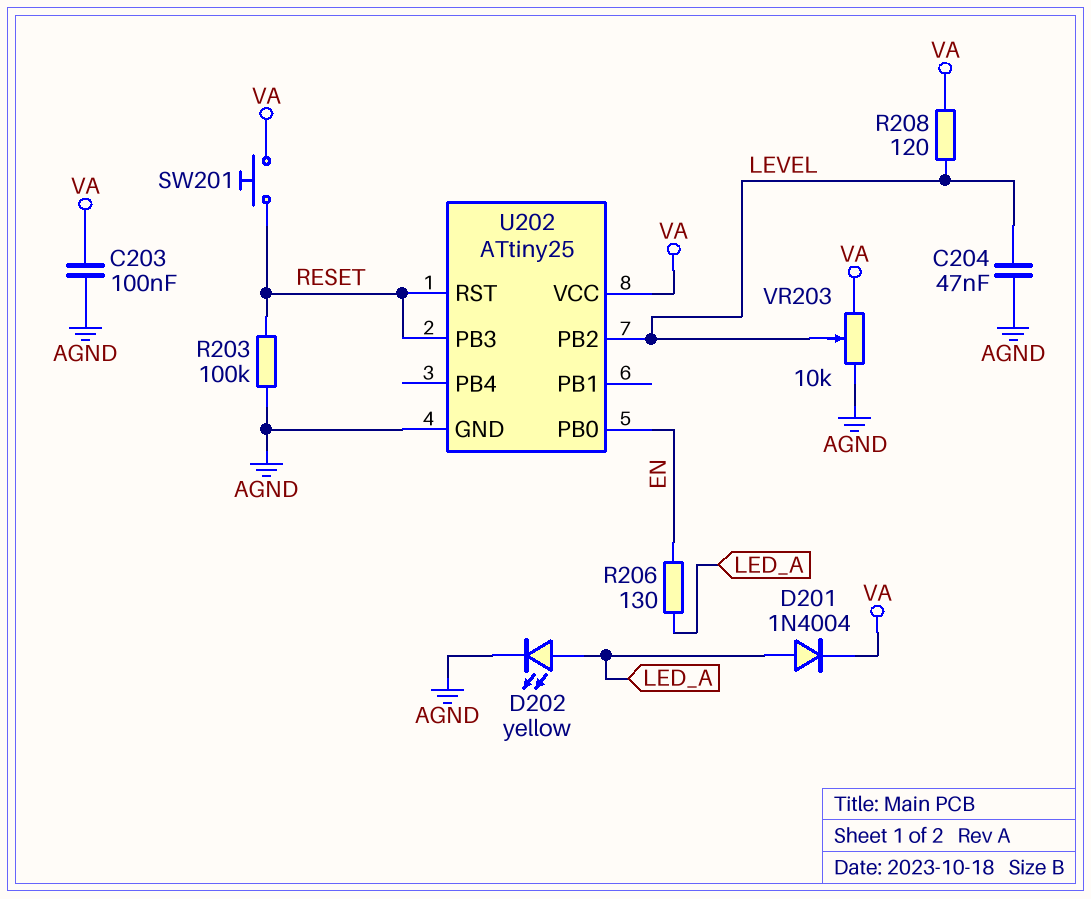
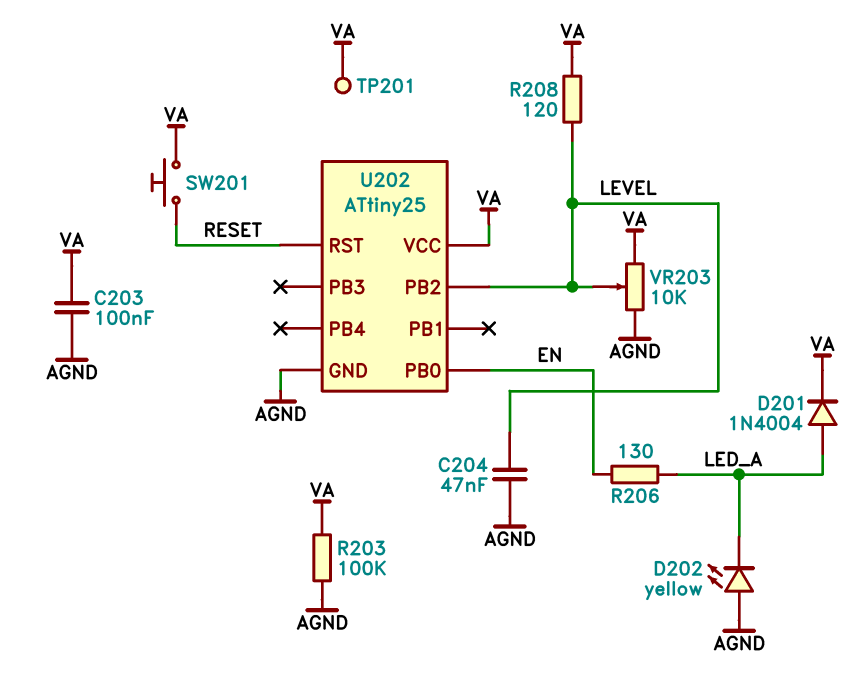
D202: LED yellow (A LED_A, K AGND) -> LED yellow (A AGND, K LED_A)
R203: 100k (AGND, RESET) -> 100k (AGND, VA)
TP201: none -> test point (VA)
U202 pin PB3: RESET -> none

